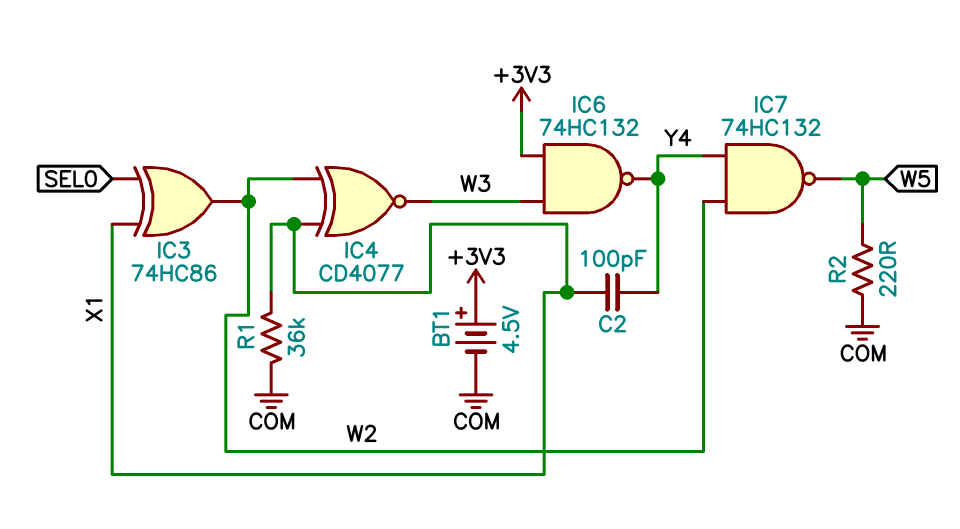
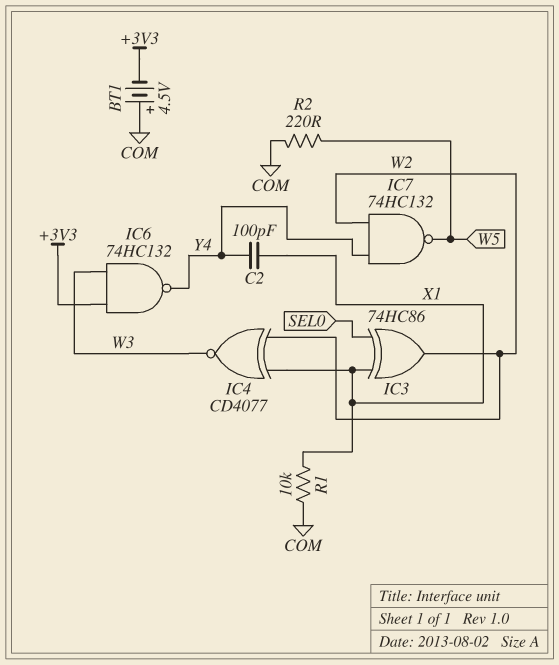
BT1: 4.5V (plus +3V3, minus COM) -> 4.5V (plus COM, minus +3V3)
R1: 36k (COM, X1) -> 10k (COM, X1)

